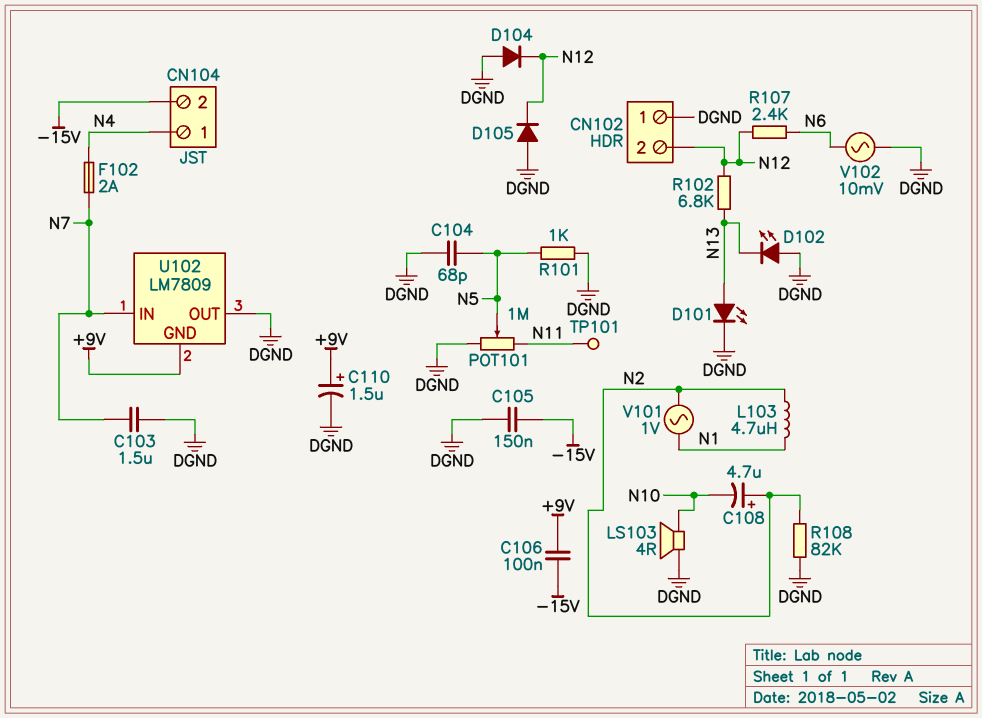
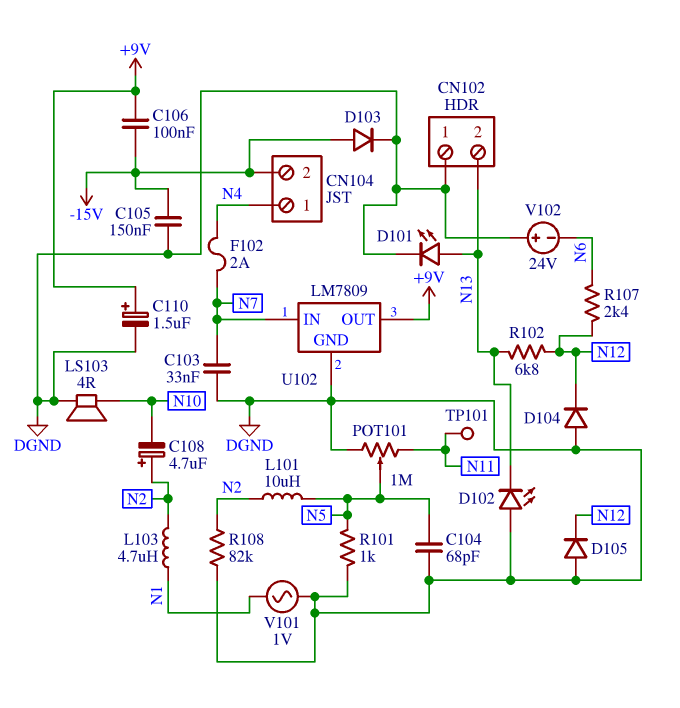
C103: 1.5uF (DGND, N7) -> 33nF (DGND, N7)
CN102 pin 2: N12 -> N13
D103: none -> diode (A -15V, K DGND)
L101: none -> 10uH (N2, N5)
U102 pin GND: +9V -> DGND
U102 pin OUT: DGND -> +9V
V101: AC 1V (N1, N2) -> AC 1V (DGND, N1)
V102: AC 10mV (DGND, N6) -> 24V (plus DGND, minus N6)

